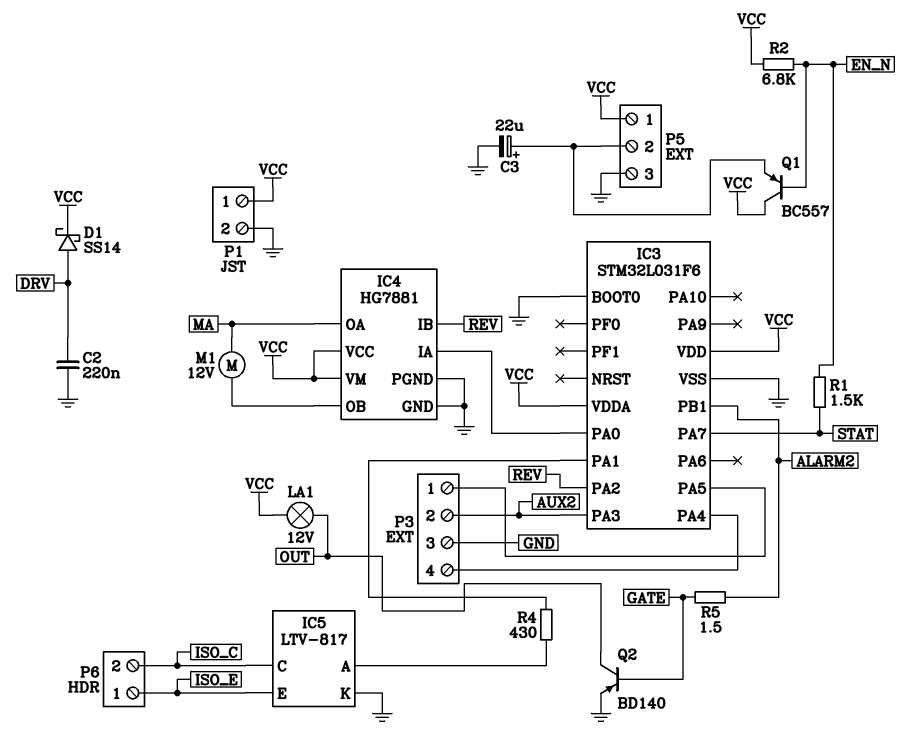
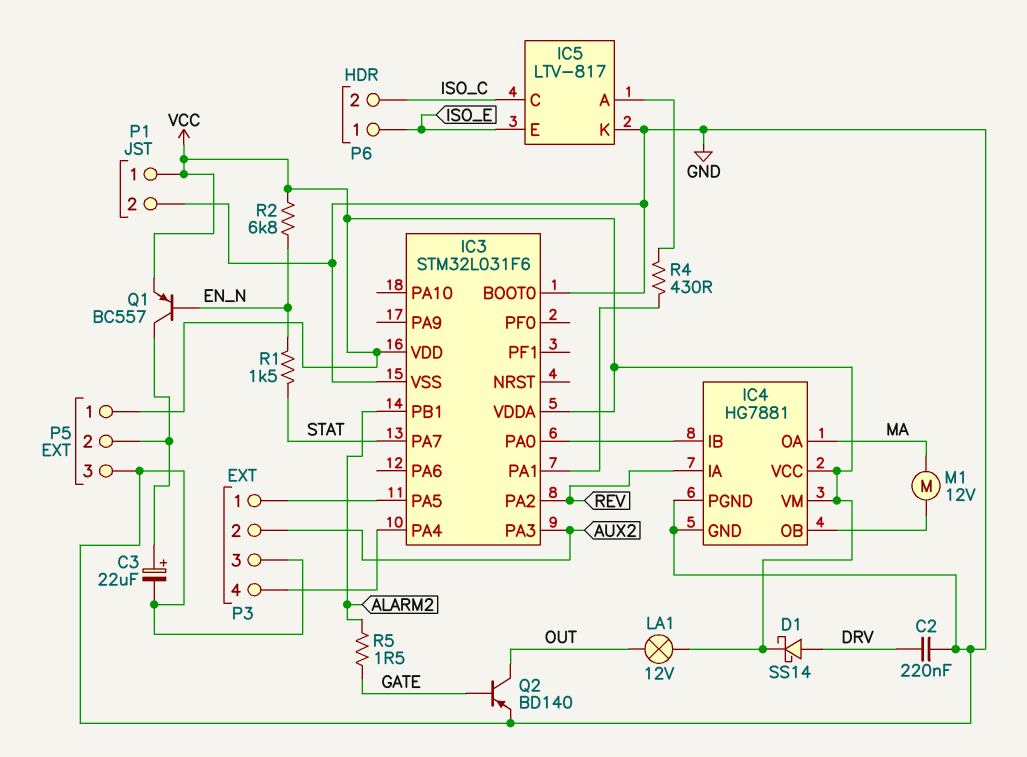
IC4 pin IA: IC3/PA0 -> REV
IC4 pin IB: REV -> IC3/PA0
Q1: PNP BC557 (B EN_N, C VCC, E P5/2) -> PNP BC557 (B EN_N, C P5/2, E VCC)

